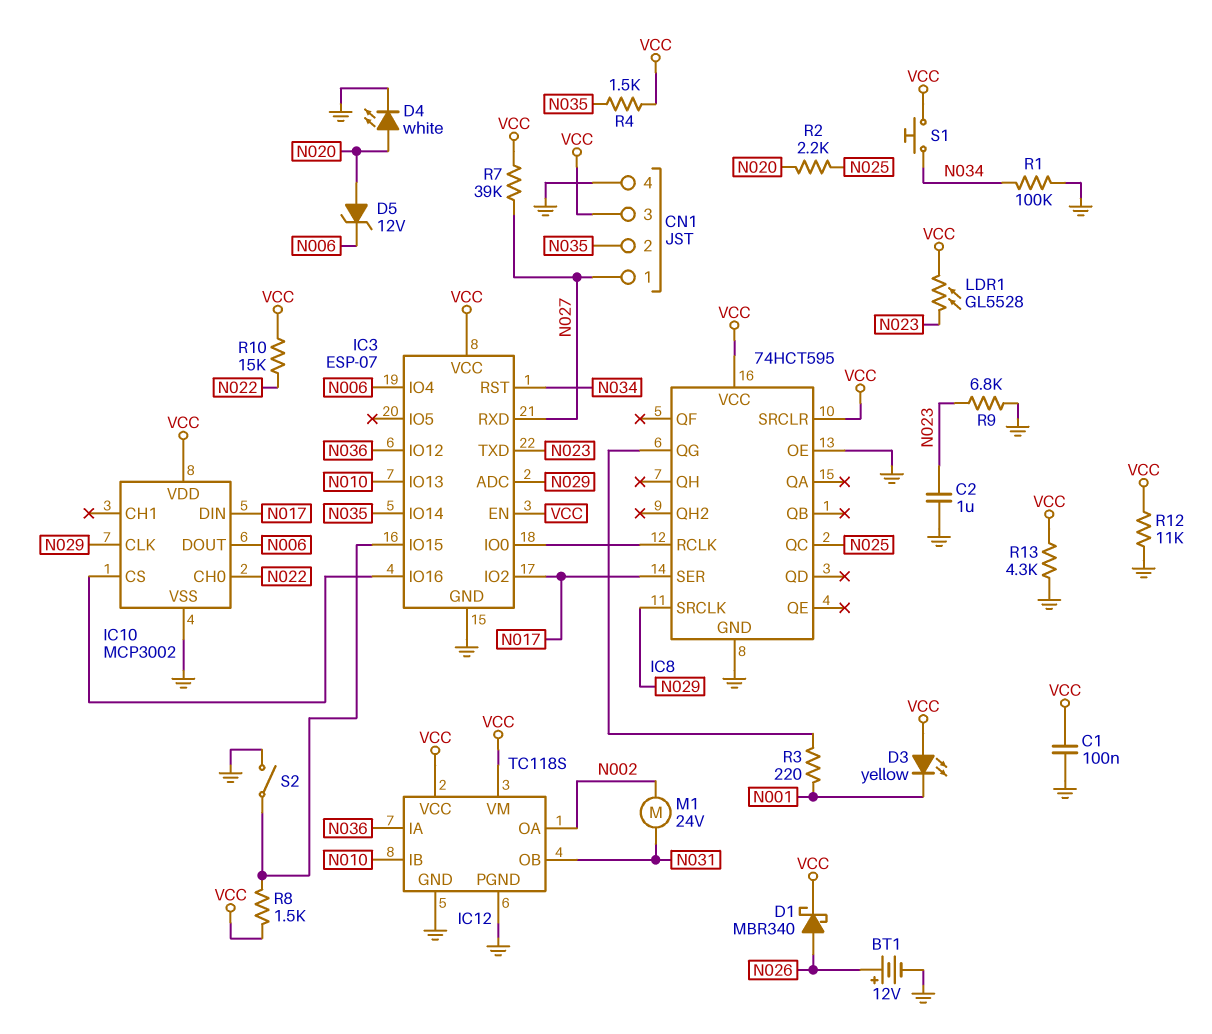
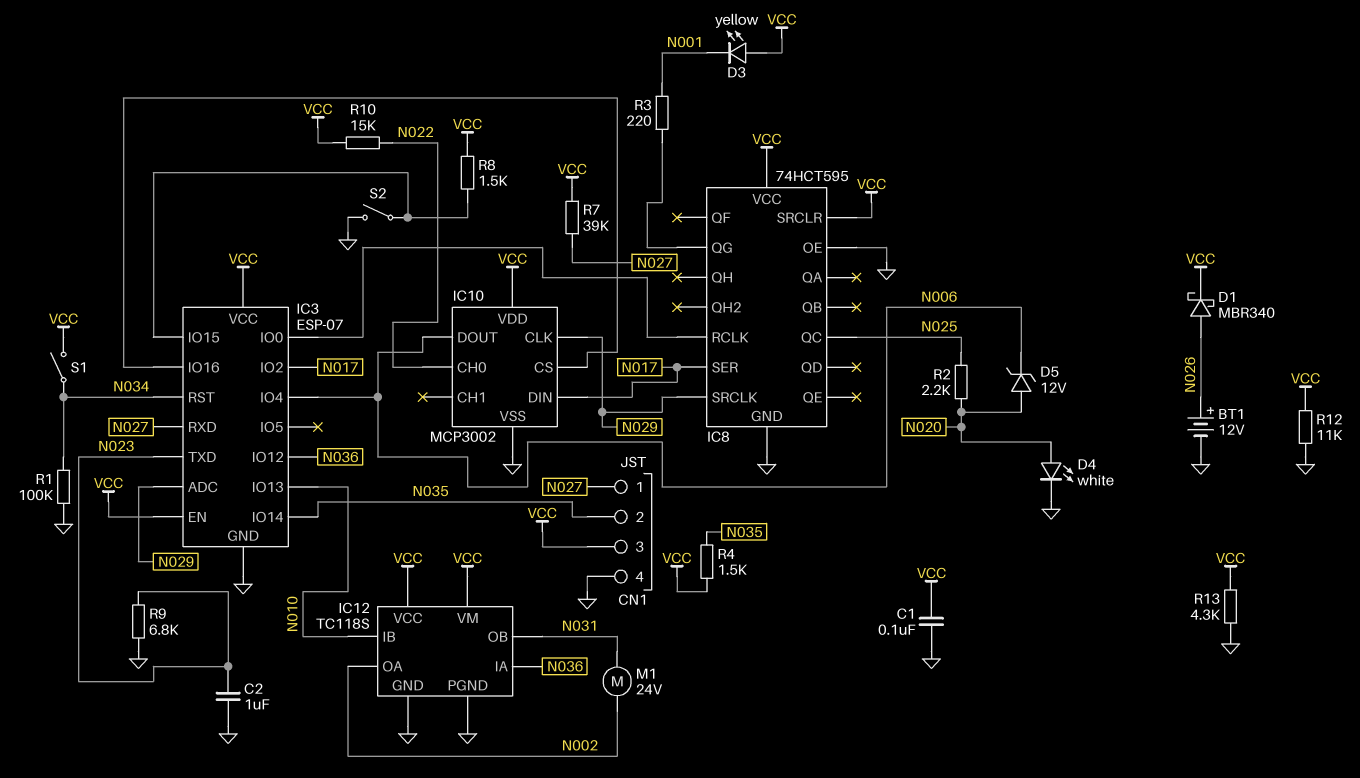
LDR1: GL5528 (N023, VCC) -> none
S1: button (N034, VCC) -> switch (N034, VCC)

